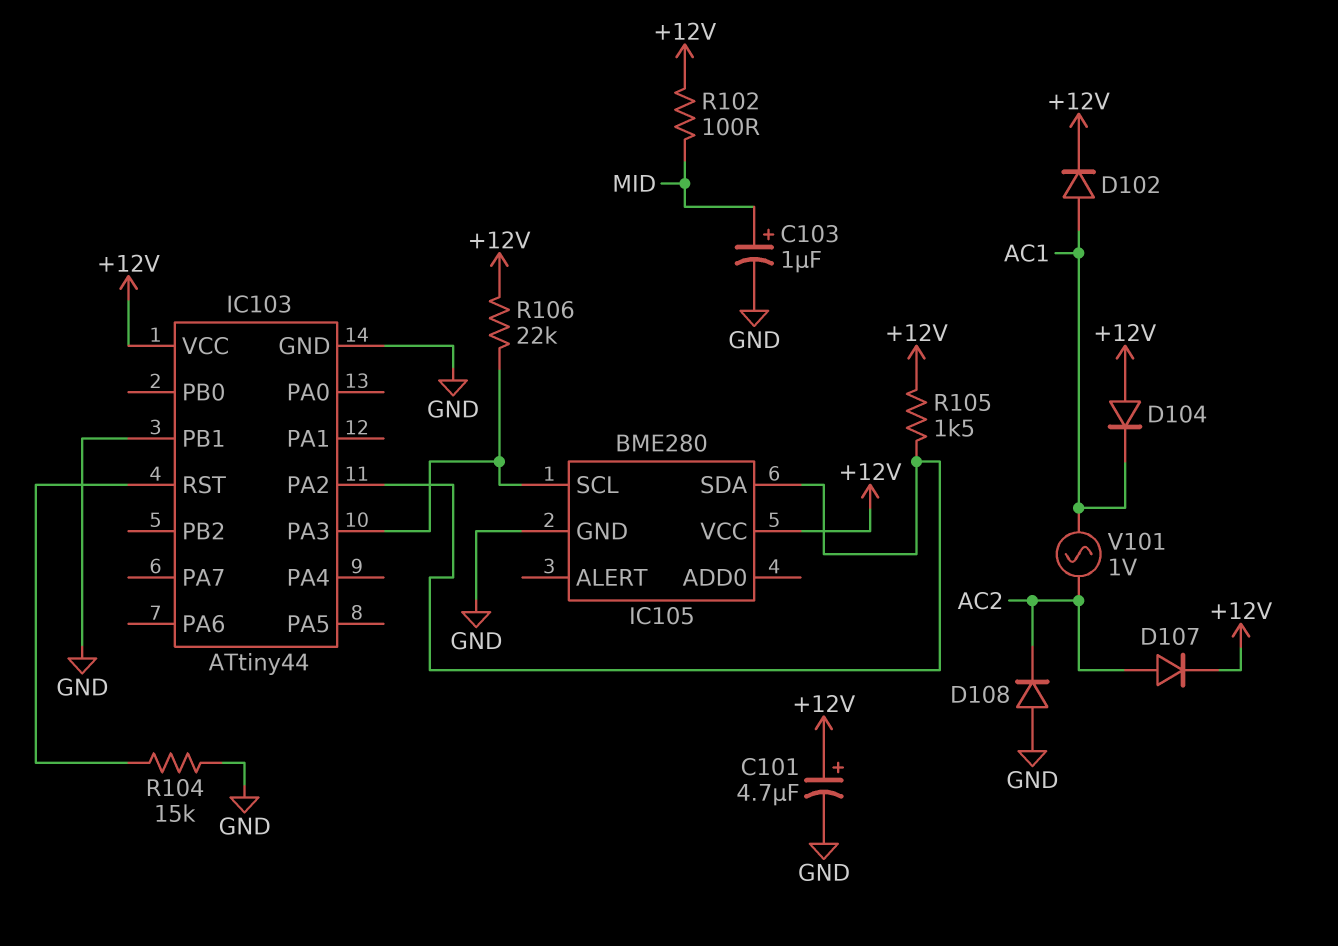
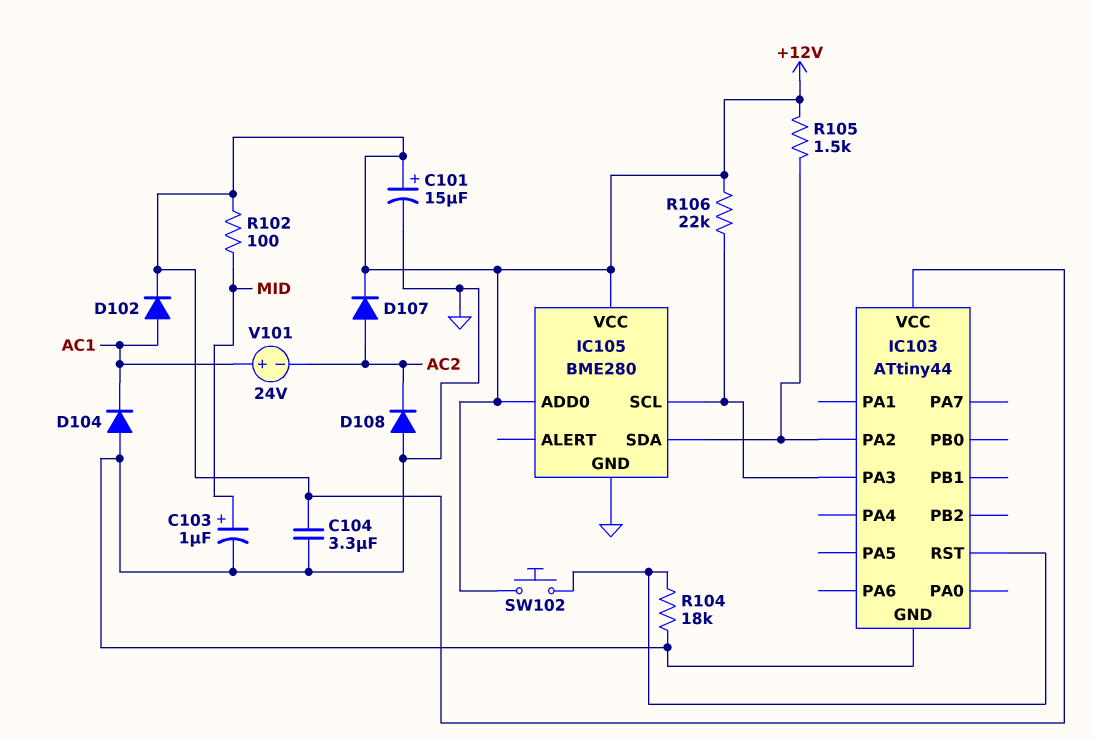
C101: 4.7uF (plus +12V, minus GND) -> 15uF (plus +12V, minus GND)
C104: none -> 3.3uF (+12V, GND)
D104: diode (A +12V, K AC1) -> diode (A GND, K AC1)
IC103 pin PB1: GND -> none
IC105 pin ADD0: none -> +12V
R104: 15k (GND, IC103/RST) -> 18k (GND, IC103/RST)
SW102: none -> button (+12V, IC103/RST)
V101: AC 1V (AC1, AC2) -> 24V (plus AC1, minus AC2)

